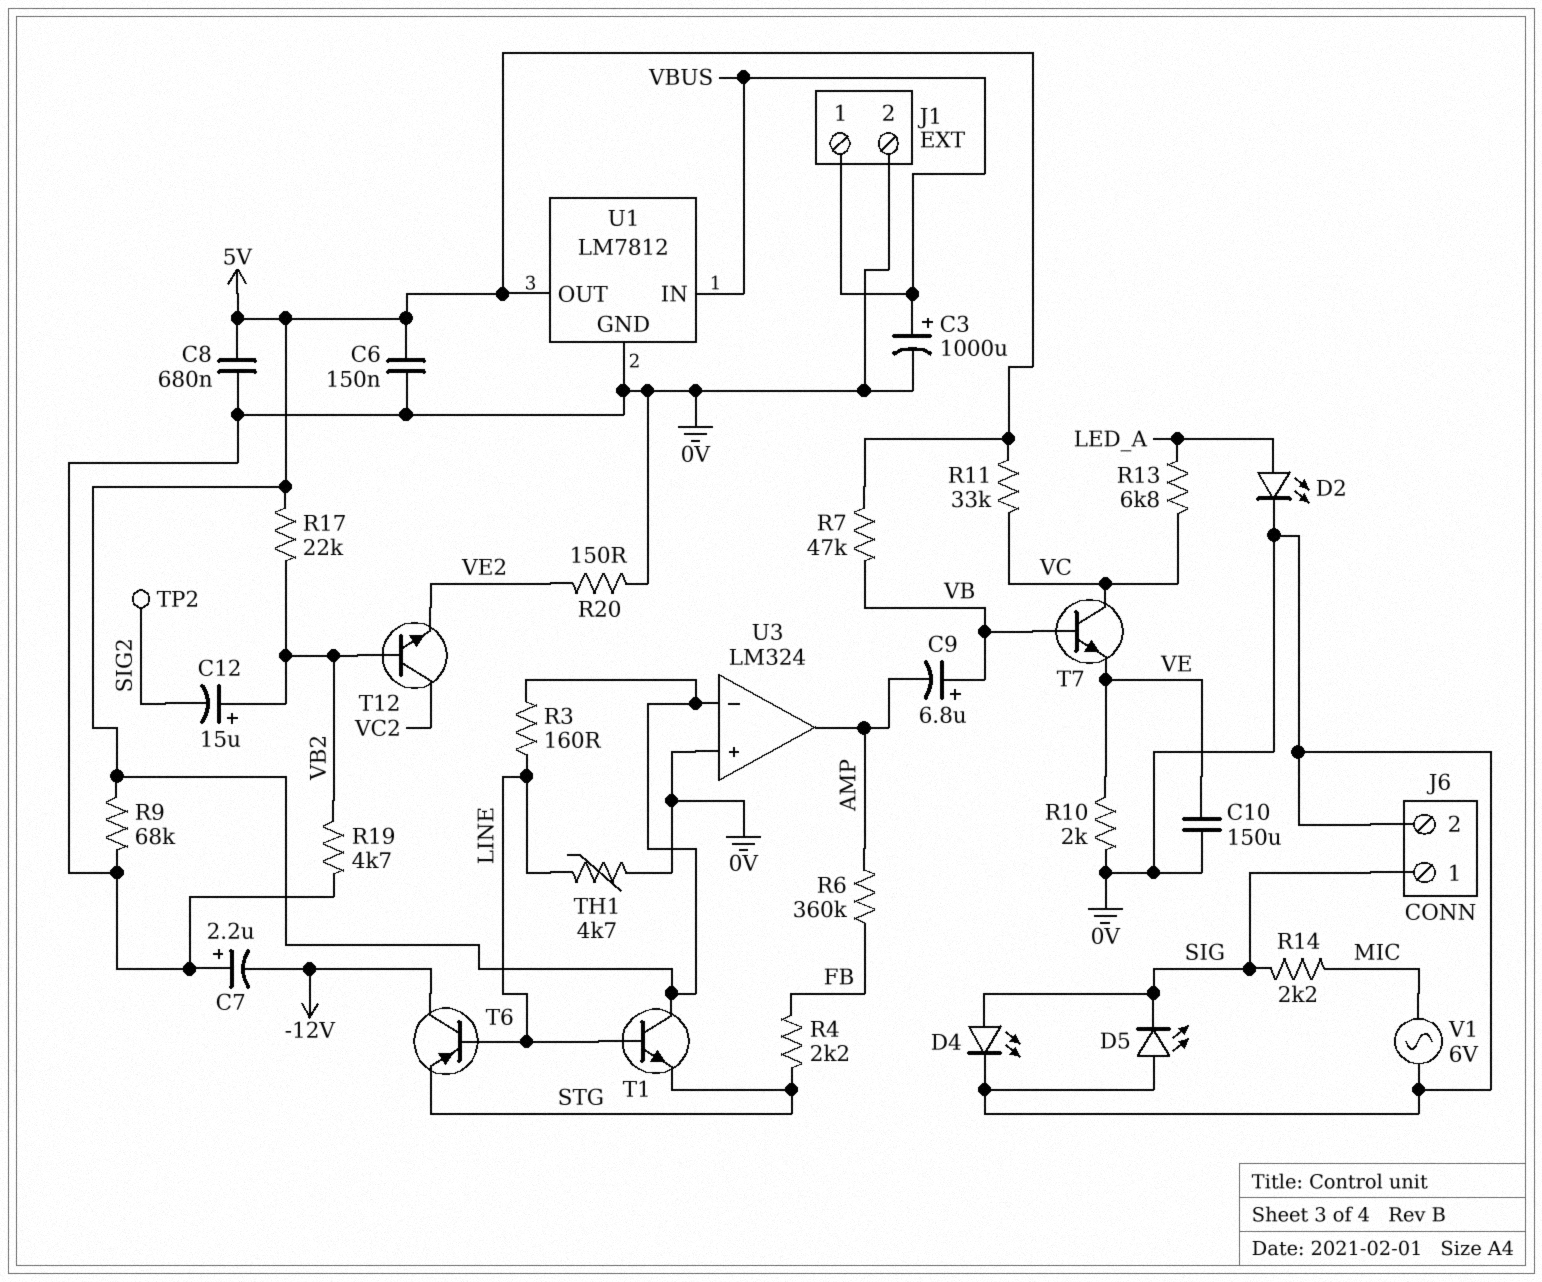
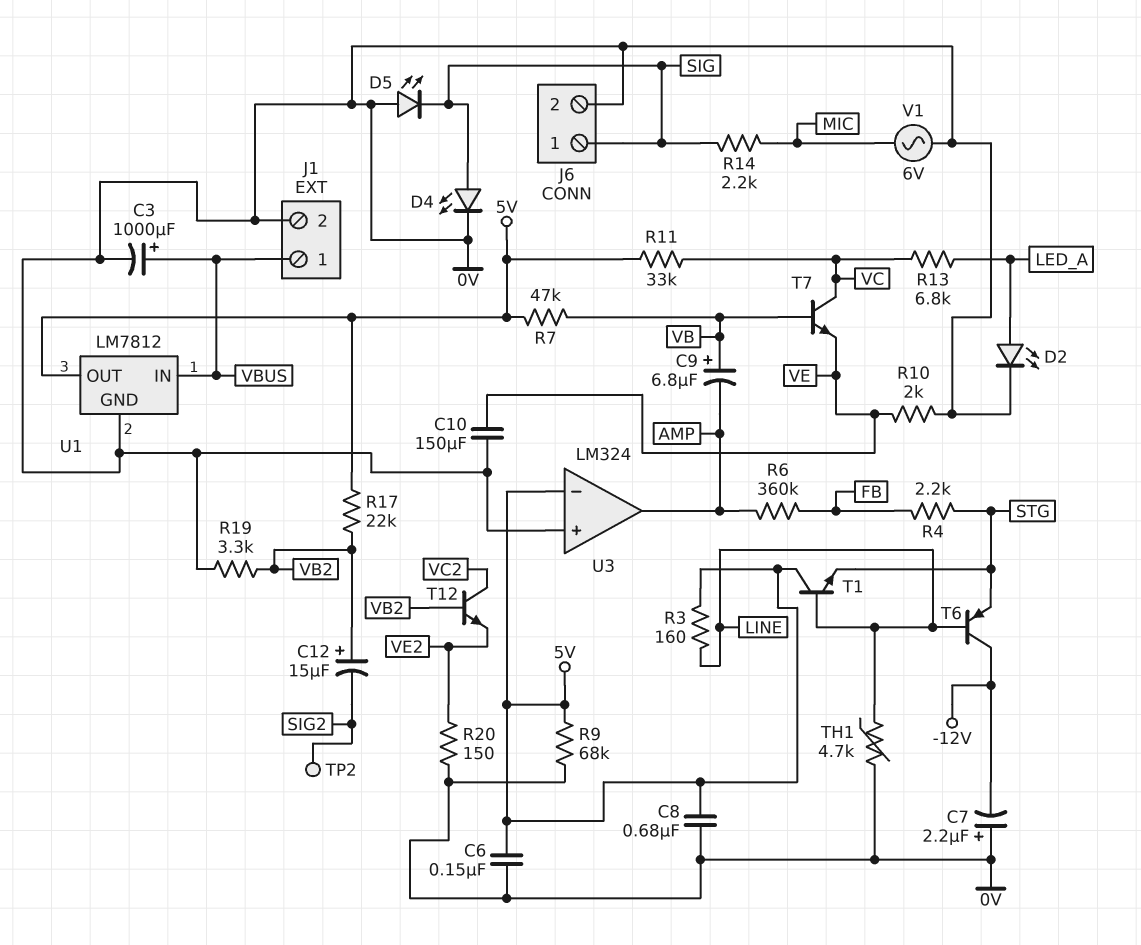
R19: 4.7k (0V, VB2) -> 3.3k (0V, VB2)

